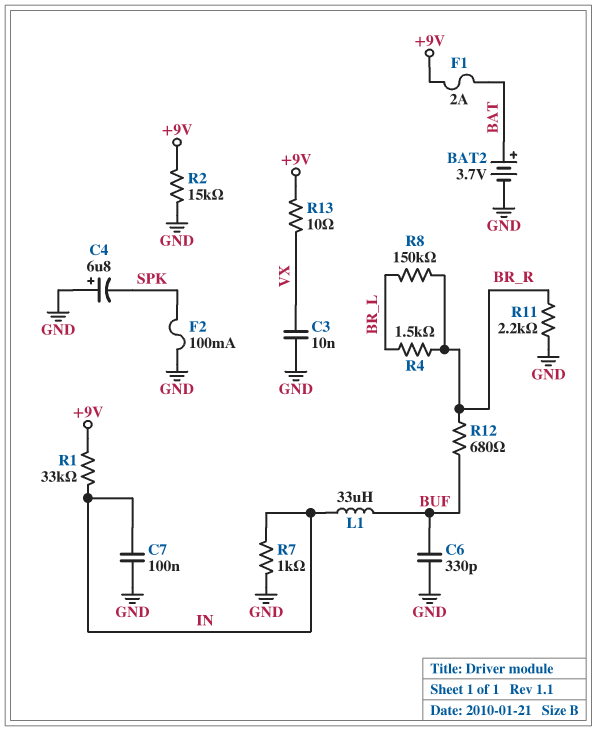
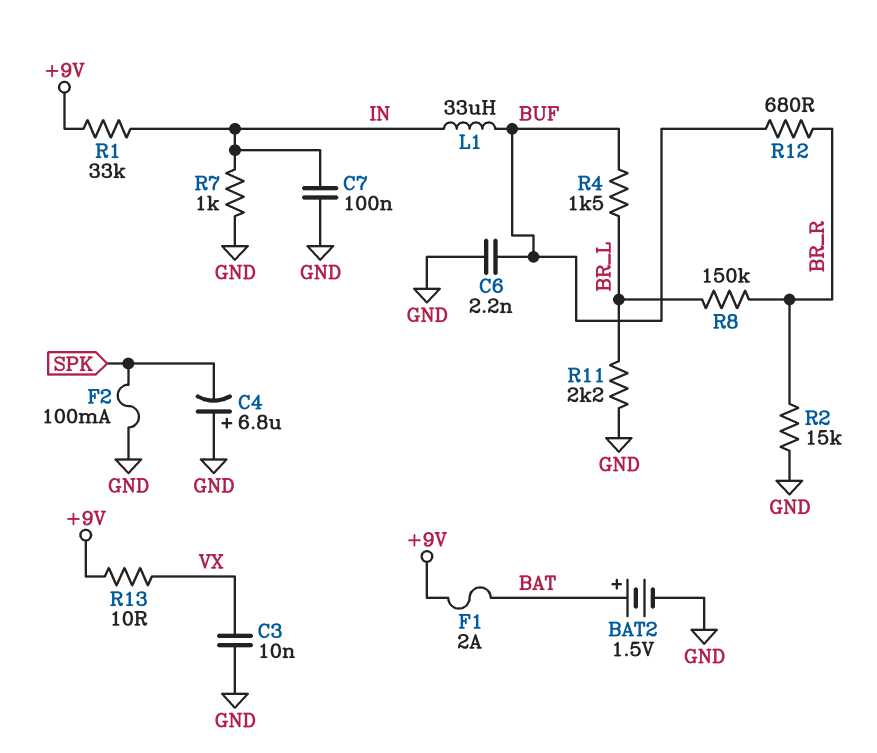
BAT2: 3.7V (plus BAT, minus GND) -> 1.5V (plus BAT, minus GND)
C6: 330pF (BUF, GND) -> 2.2nF (BUF, GND)
R2: 15k (+9V, GND) -> 15k (BR_R, GND)
R4: 1.5k (BR_L, BR_R) -> 1.5k (BR_L, BUF)
R11: 2.2k (BR_R, GND) -> 2.2k (BR_L, GND)

